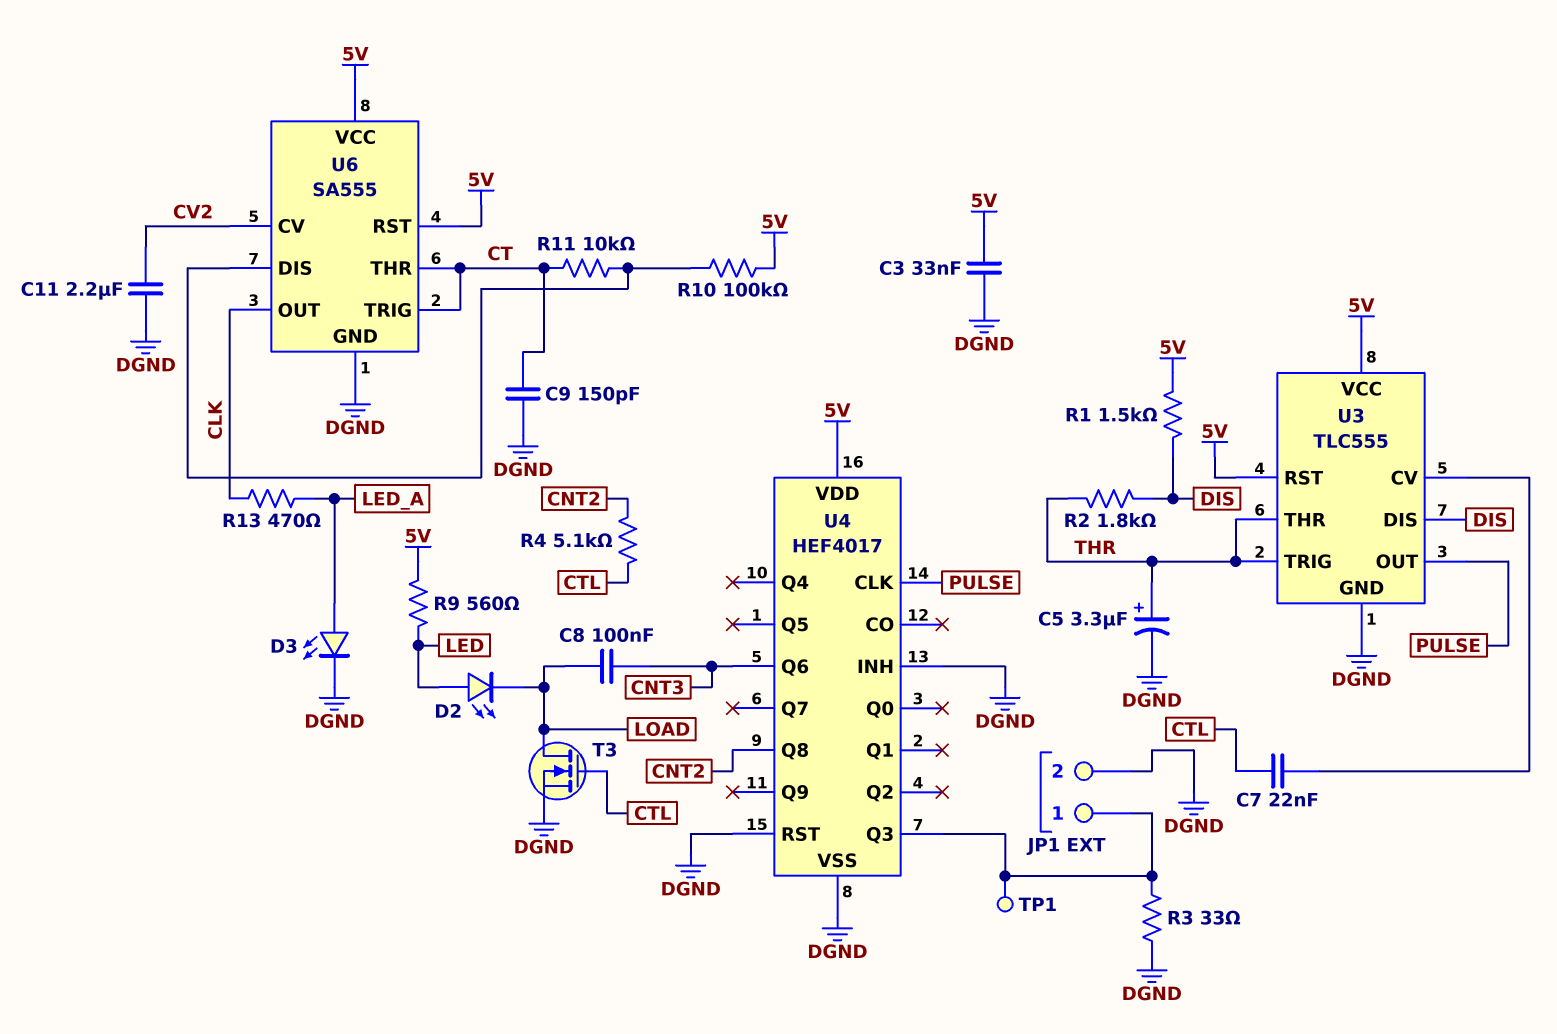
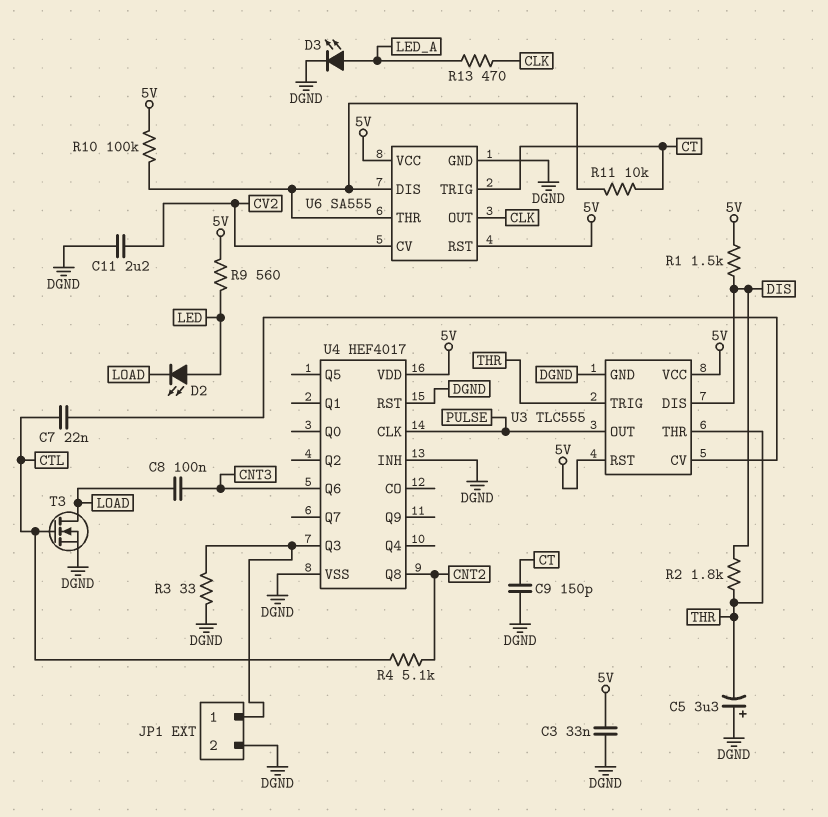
C5: 3.3uF (plus THR, minus DGND) -> 3.3uF (plus DGND, minus THR)
TP1: test point (JP1/1) -> none
U6 pin THR: CT -> U6/DIS

